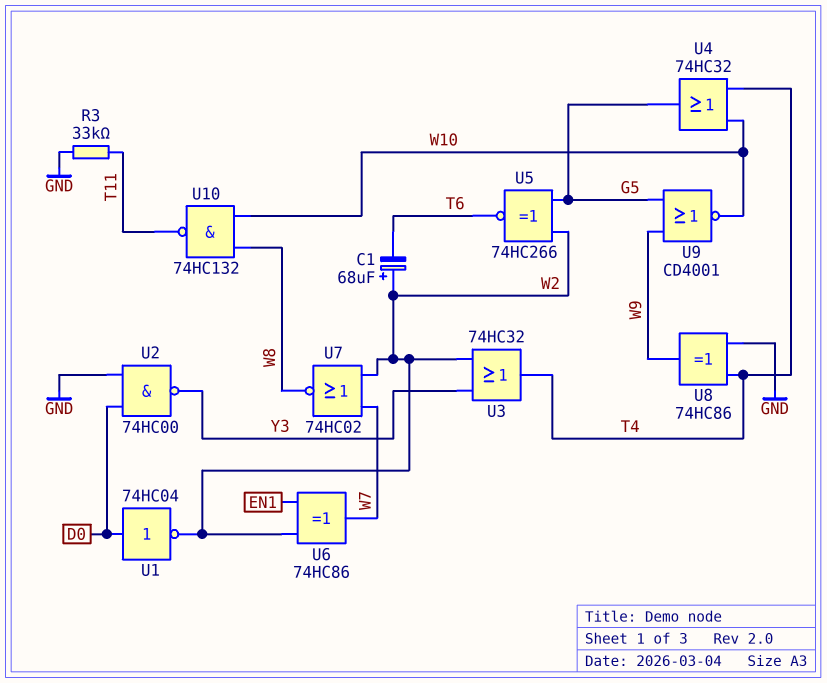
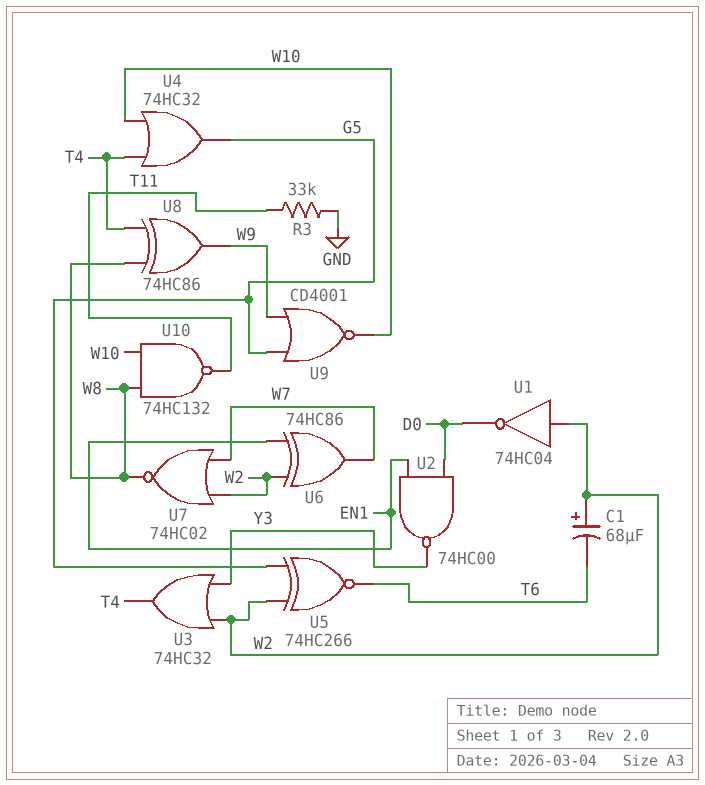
U1: NOT 74HC04 (in D0, out W2) -> NOT 74HC04 (in W2, out D0)
U2: NAND 74HC00 (in D0, in GND, out Y3) -> NAND 74HC00 (in D0, in EN1, out Y3)
U8: XOR 74HC86 (in GND, in T4, out W9) -> XOR 74HC86 (in T4, in W8, out W9)

